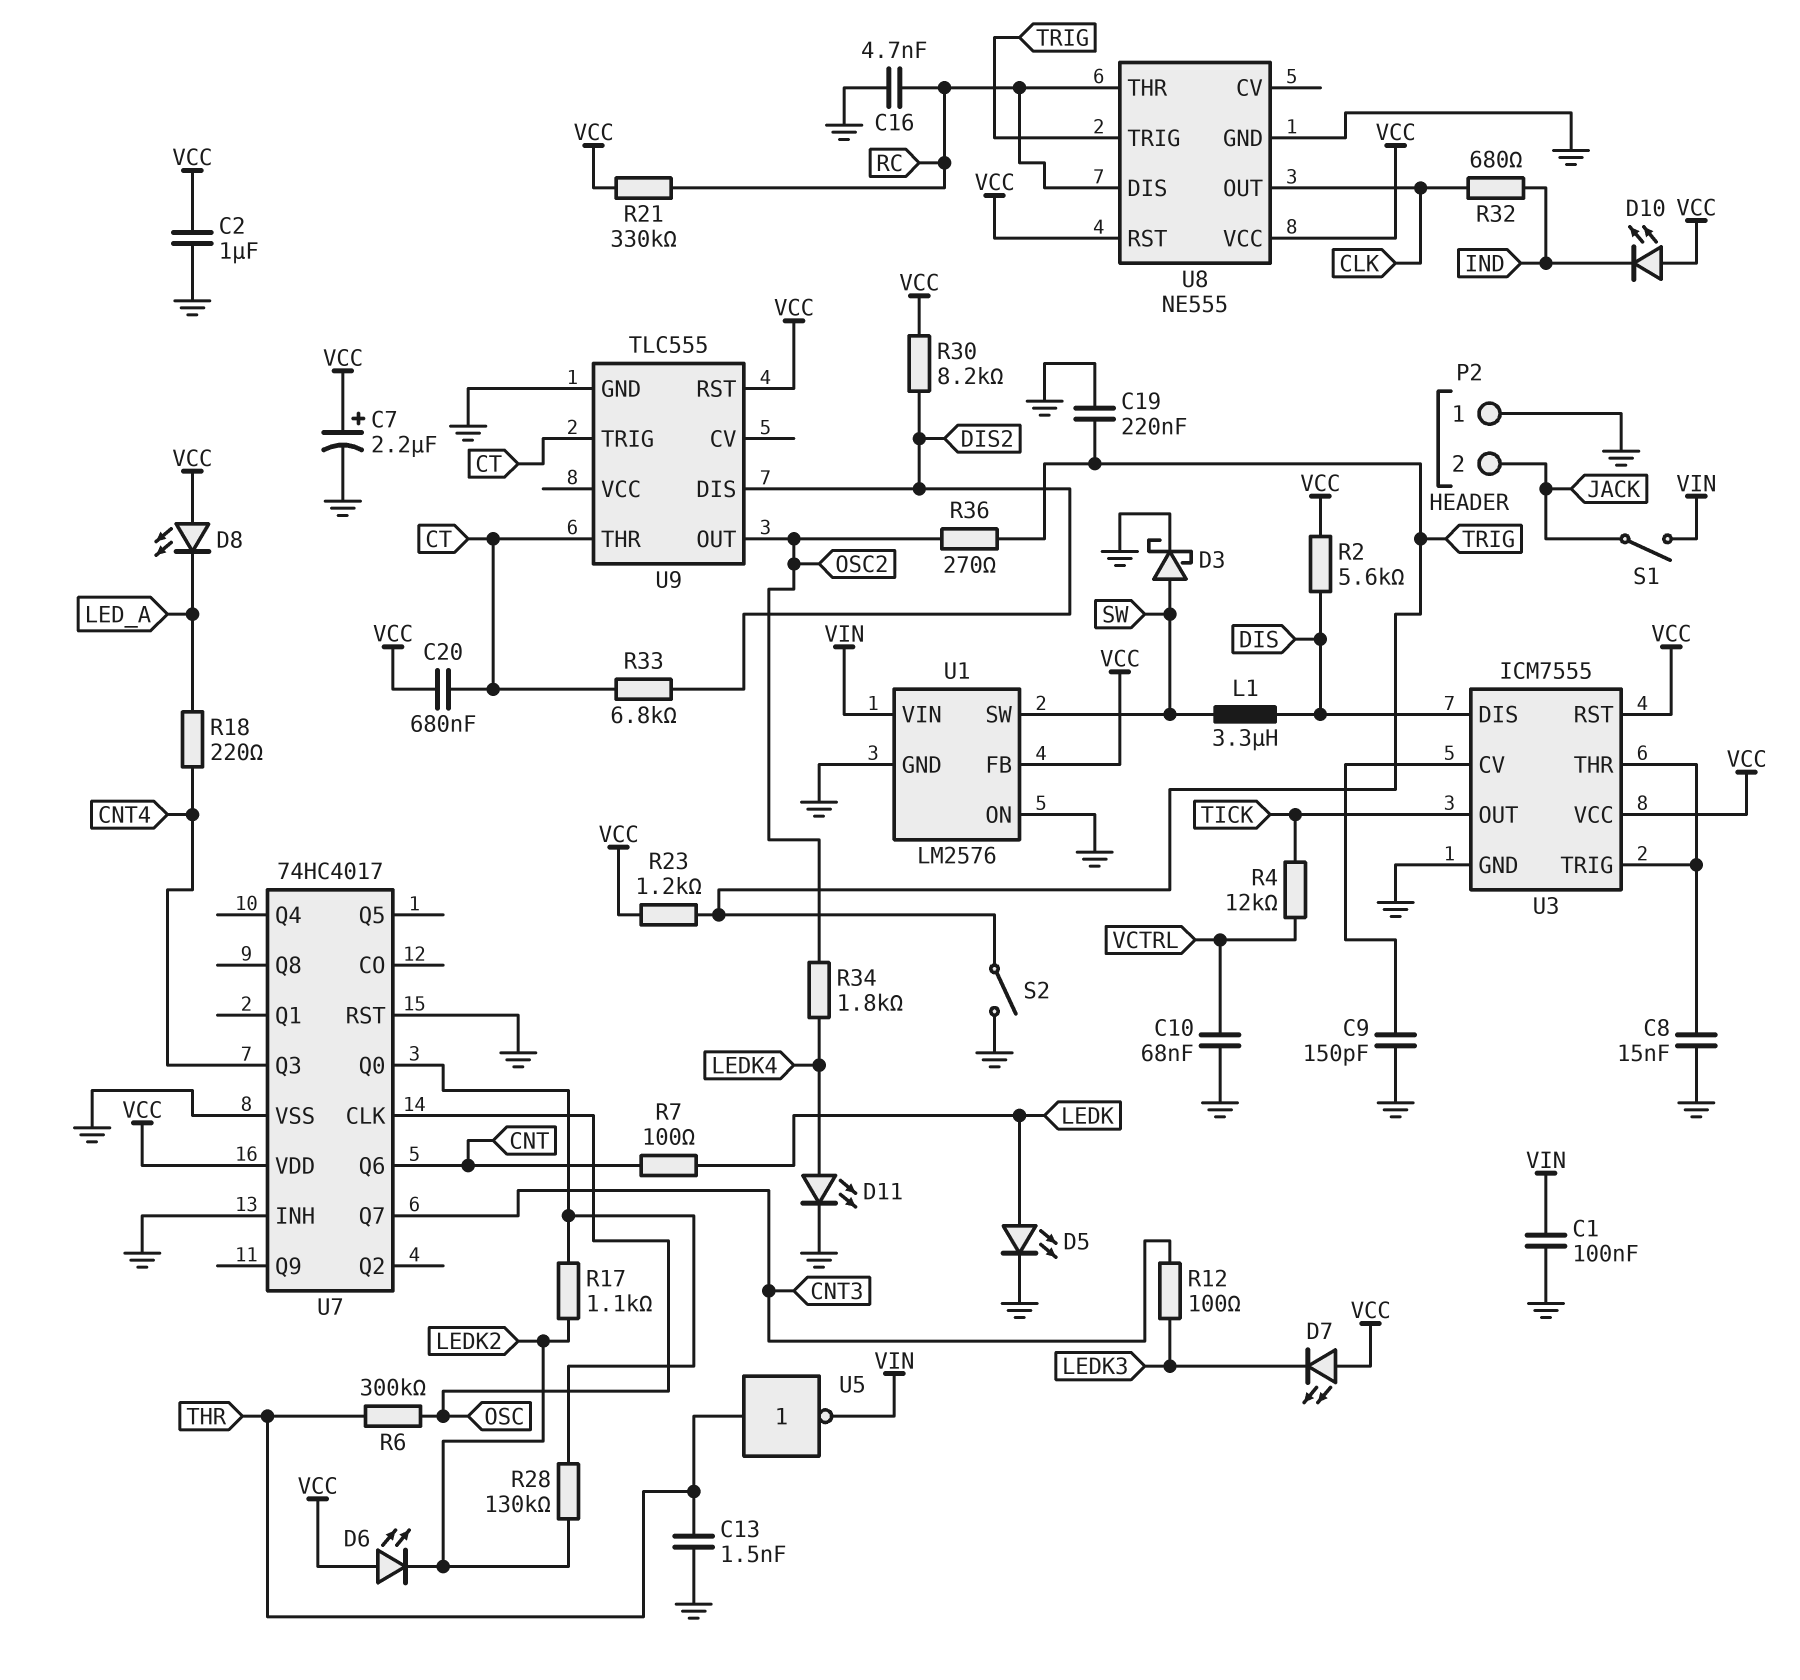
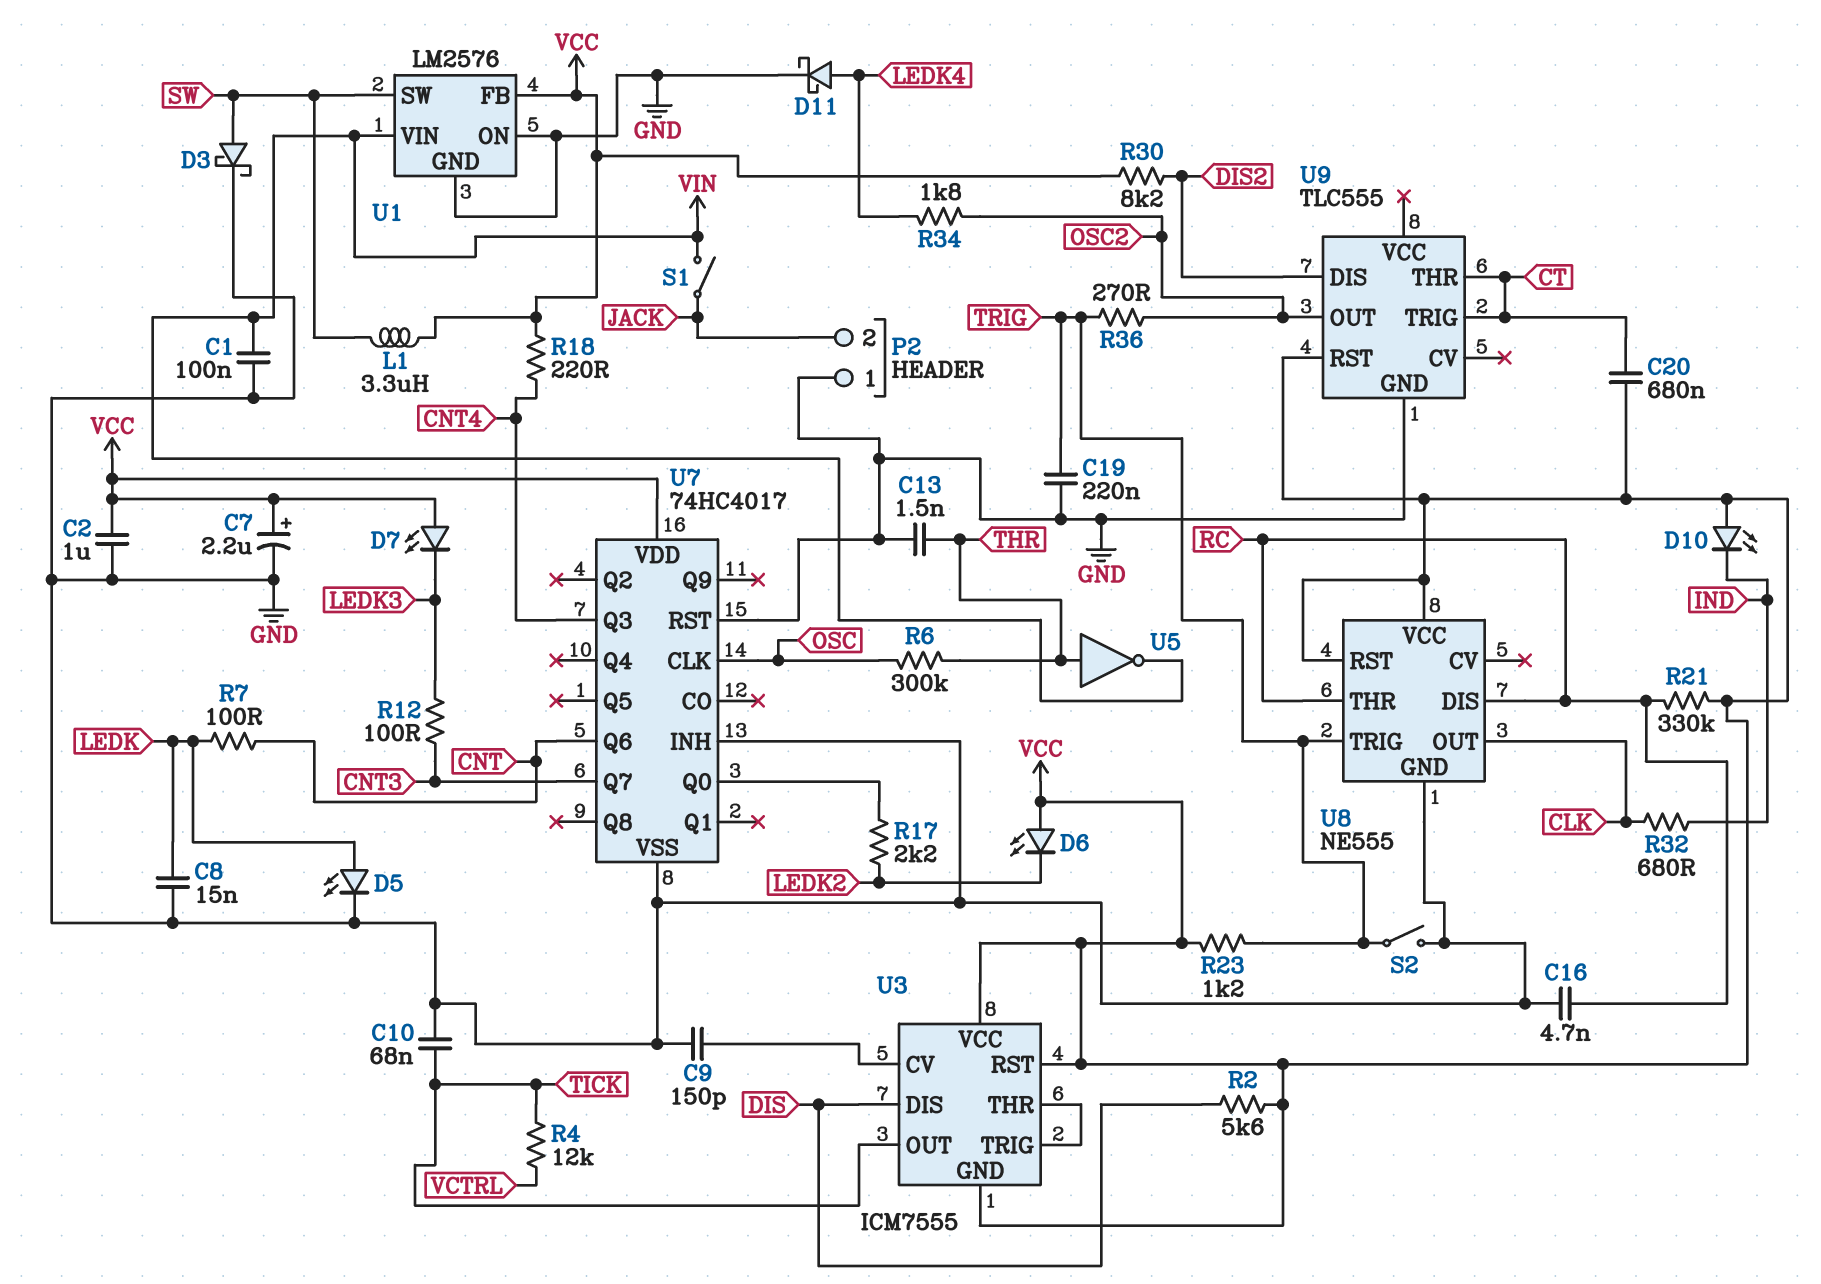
C8: 15nF (GND, U3/THR) -> 15nF (GND, LEDK)
C10: 68nF (GND, VCTRL) -> 68nF (GND, TICK)
D8: LED (A VCC, K LED_A) -> none
D11: LED (A LEDK4, K GND) -> schottky (A LEDK4, K GND)
L1: 3.3uH (DIS, SW) -> 3.3uH (SW, VCC)
R17: 1.1k (LEDK2, U7/Q0) -> 2.2k (LEDK2, U7/Q0)
R18: 220 (CNT4, LED_A) -> 220 (CNT4, VCC)
R28: 130k (LEDK2, U7/Q0) -> none
R33: 6.8k (CT, DIS2) -> none
U3 pin GND: GND -> VCC

